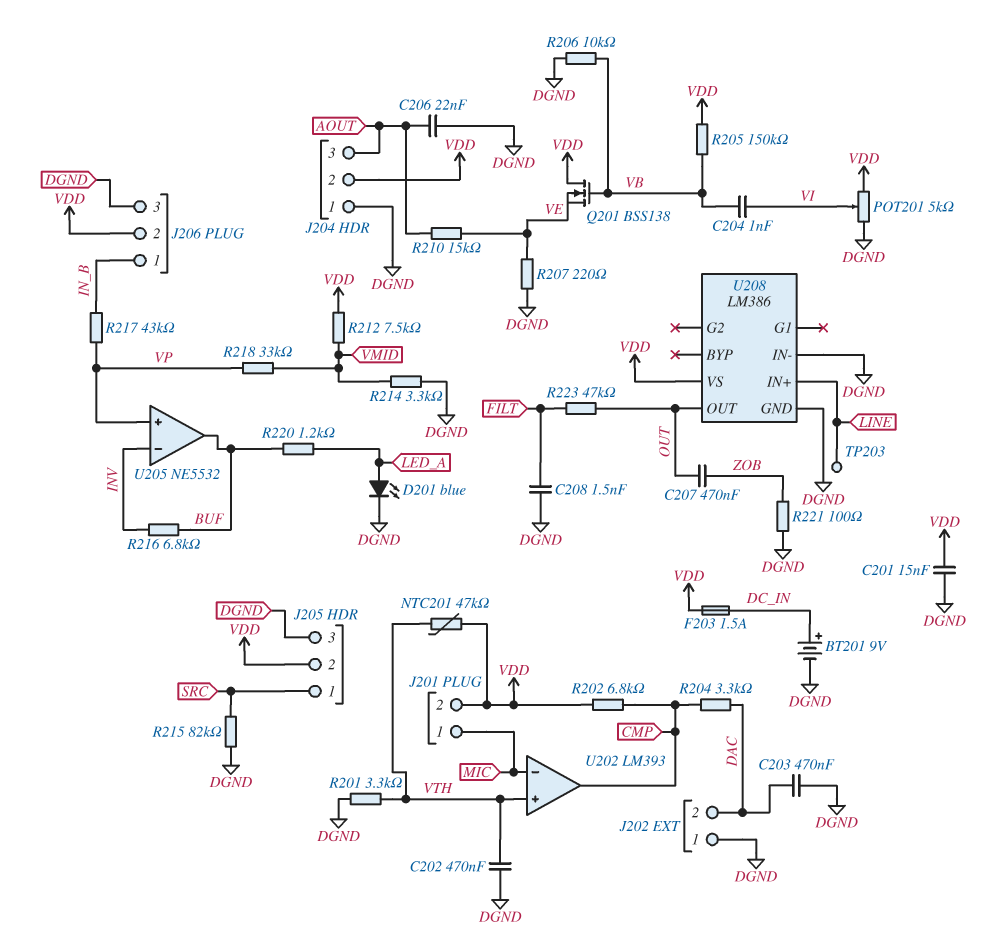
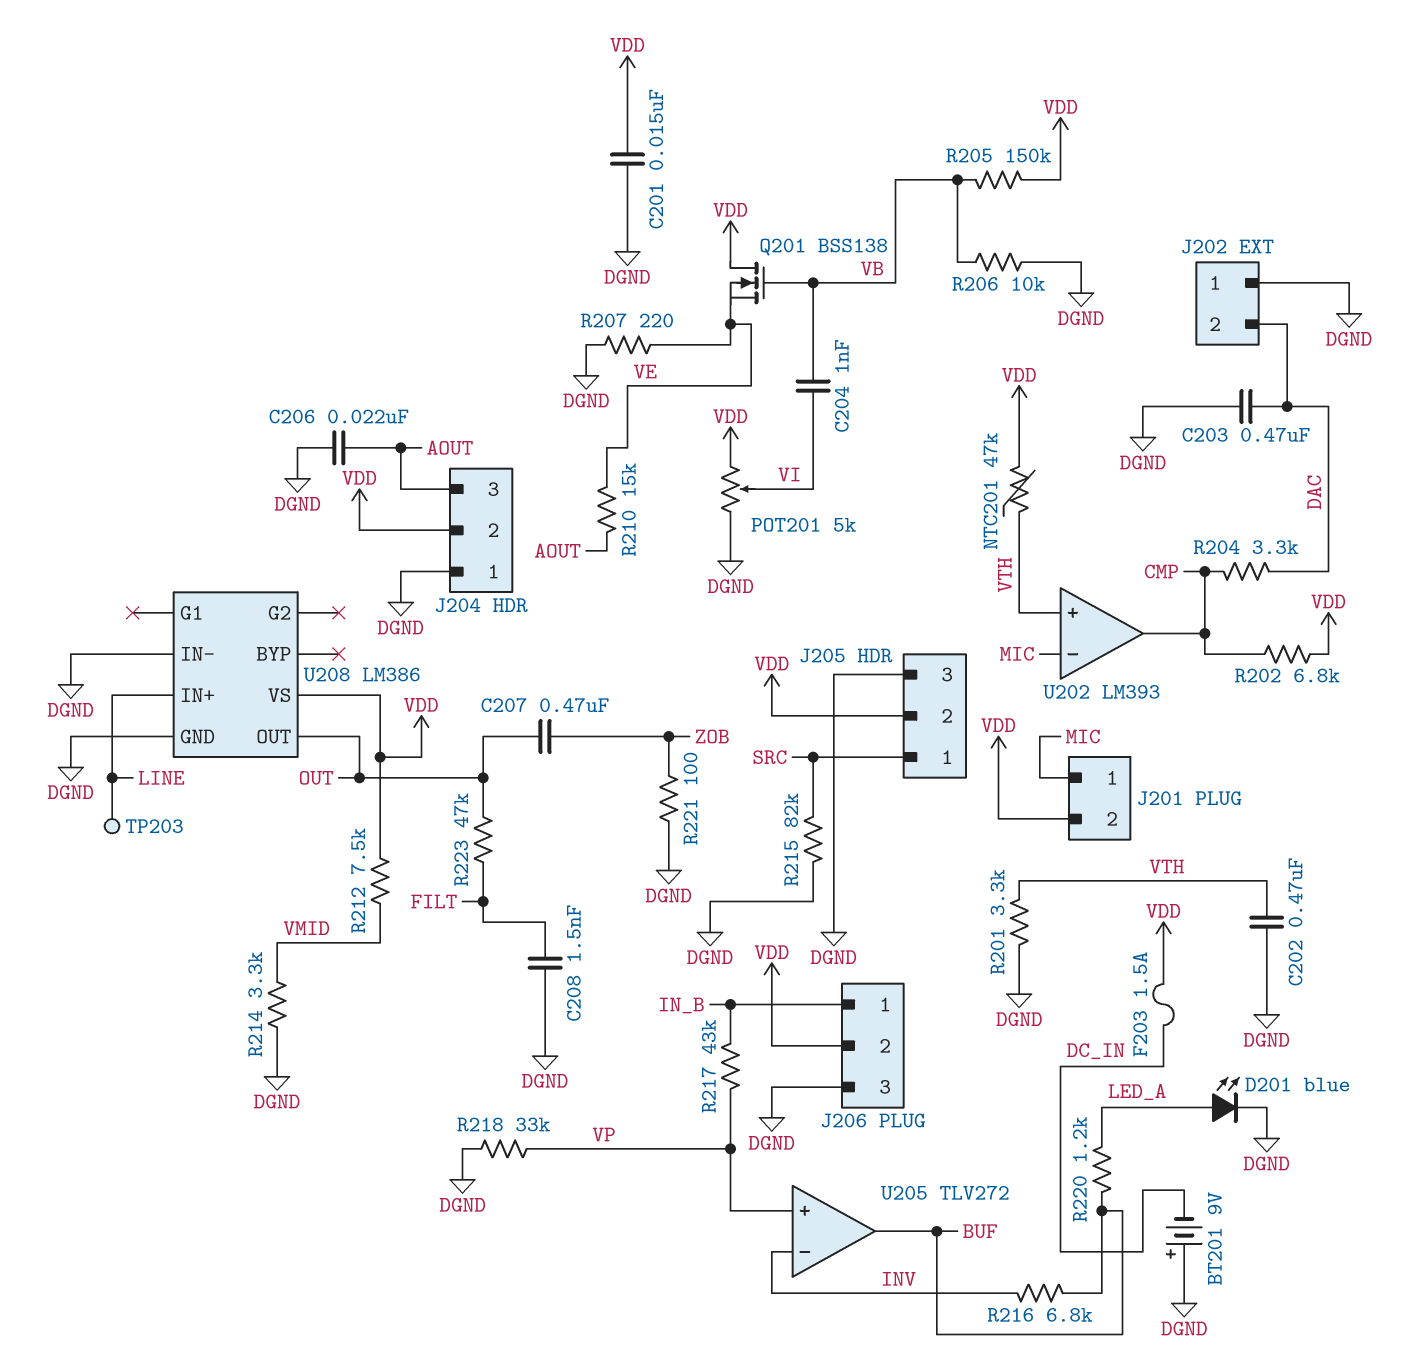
BT201: 9V (plus DC_IN, minus DGND) -> 9V (plus DGND, minus DC_IN)
R218: 33k (VMID, VP) -> 33k (DGND, VP)
U205: NE5532 -> TLV272

